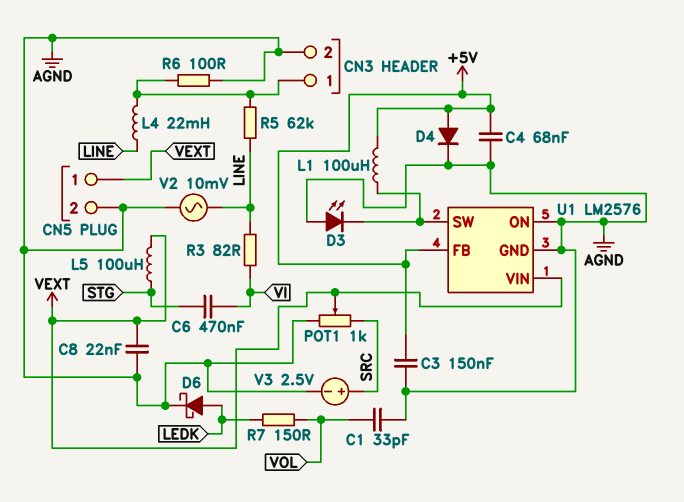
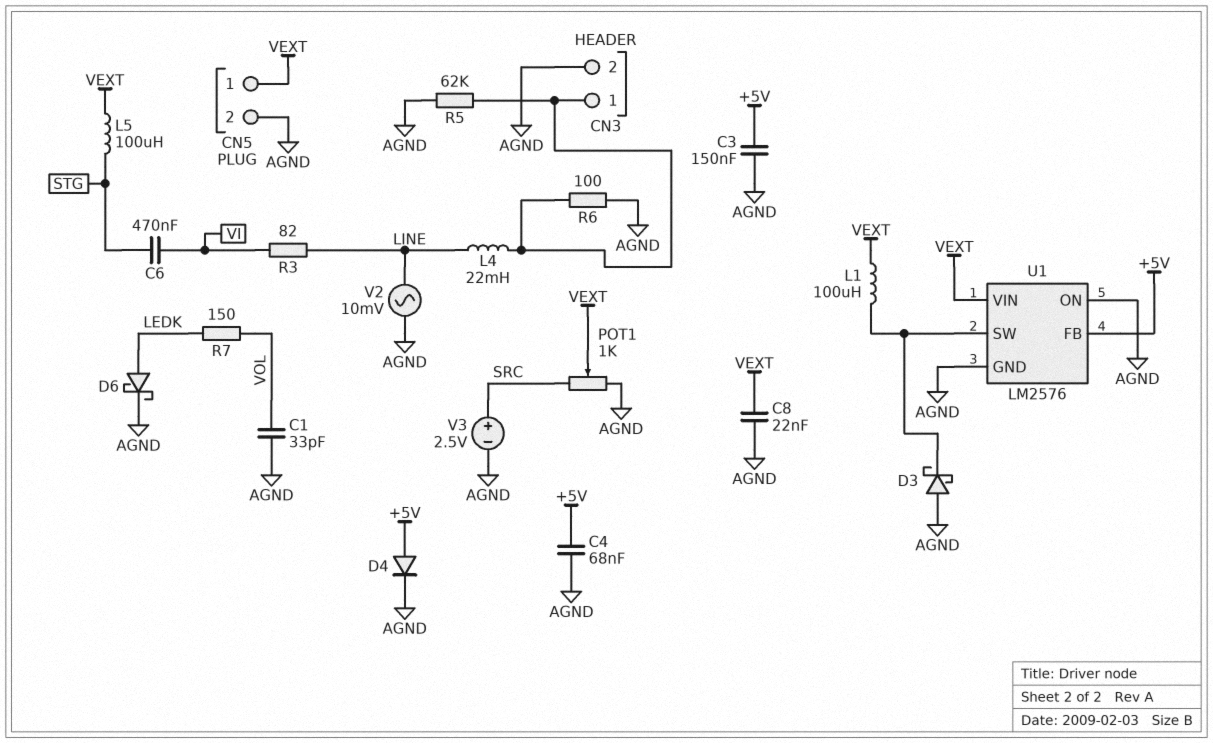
D3: LED (A AGND, K U1/SW) -> schottky (A AGND, K U1/SW)
L1: 100uH (+5V, U1/SW) -> 100uH (U1/SW, VEXT)
R5: 62k (CN3/1, LINE) -> 62k (AGND, CN3/1)

